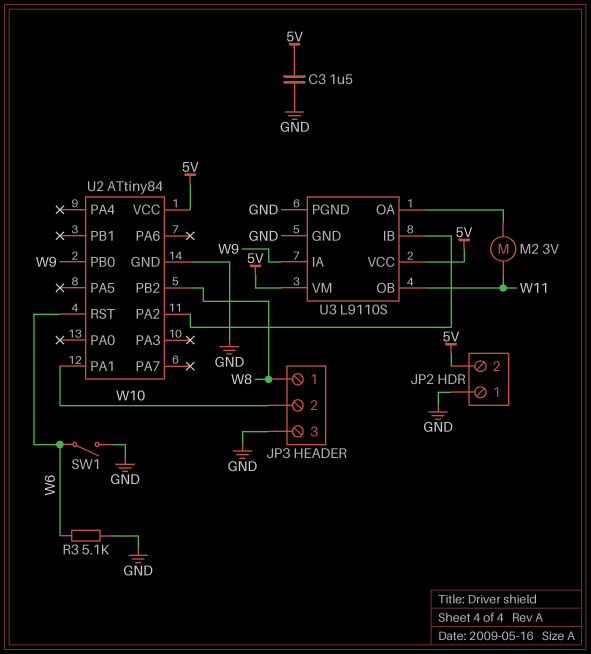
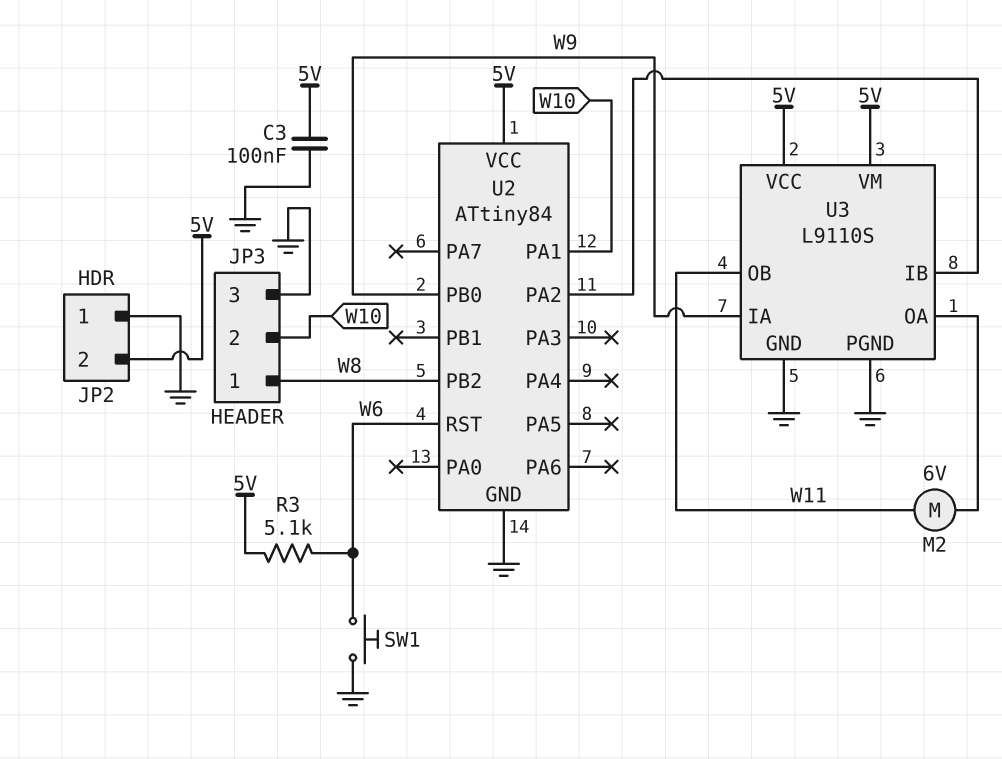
C3: 1.5uF (5V, GND) -> 100nF (5V, GND)
M2: motor 3V (U3/OA, W11) -> motor 6V (U3/OA, W11)
R3: 5.1k (GND, W6) -> 5.1k (5V, W6)
SW1: switch (GND, W6) -> button (GND, W6)

